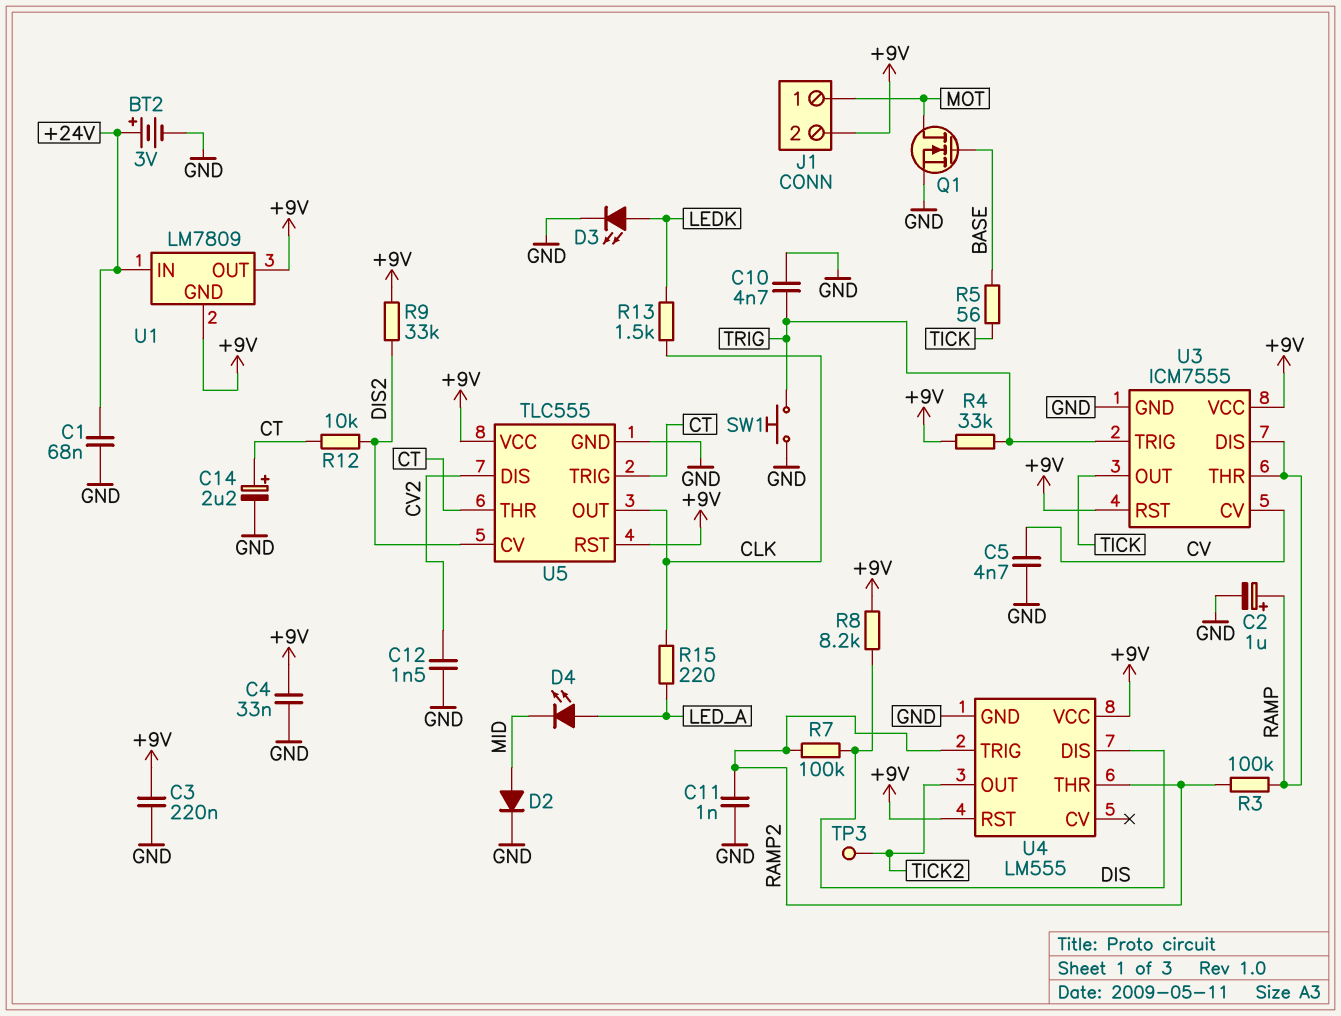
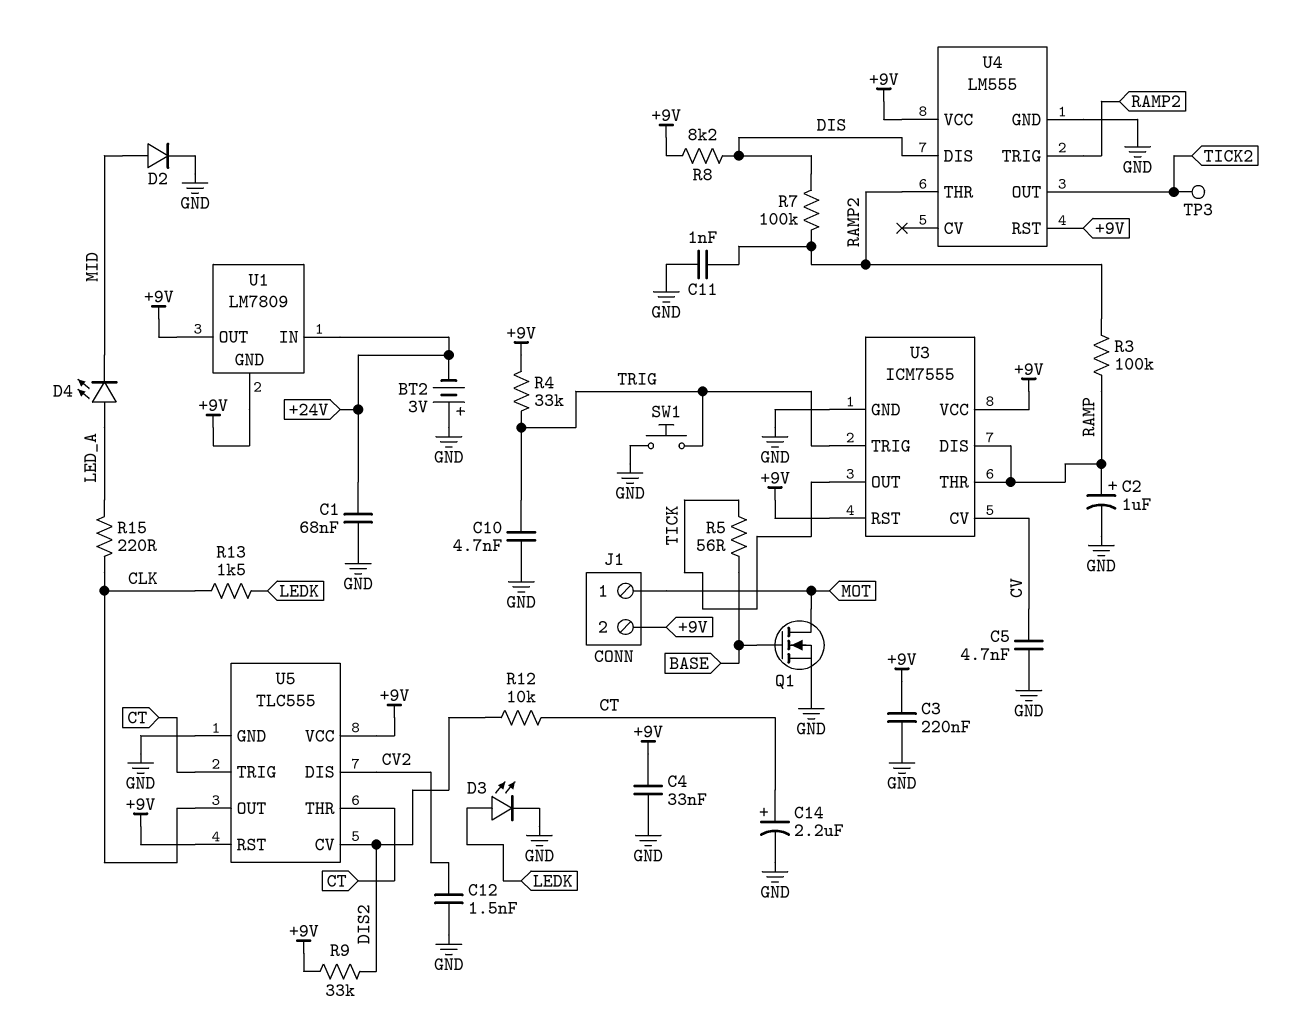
BT2: 3V (plus +24V, minus GND) -> 3V (plus GND, minus +24V)

